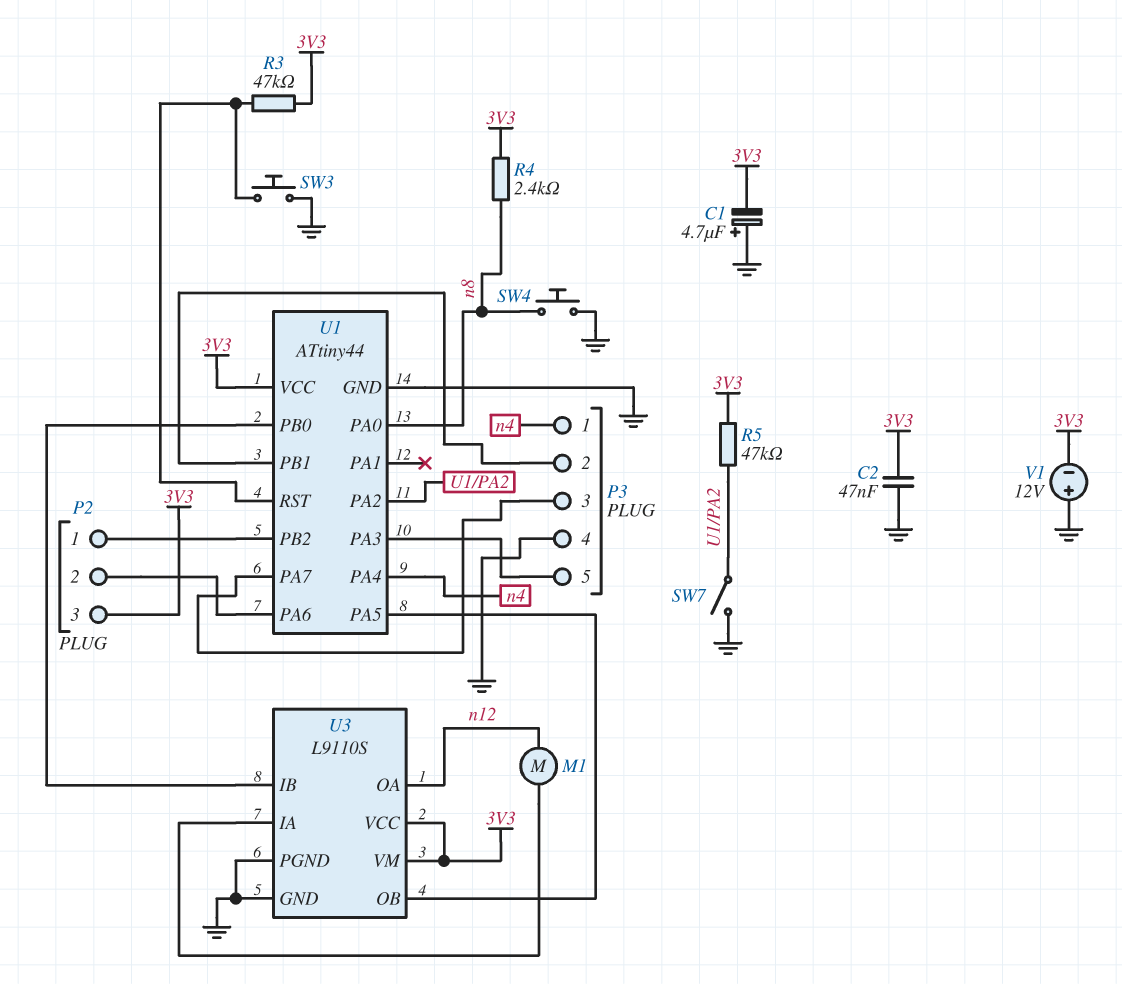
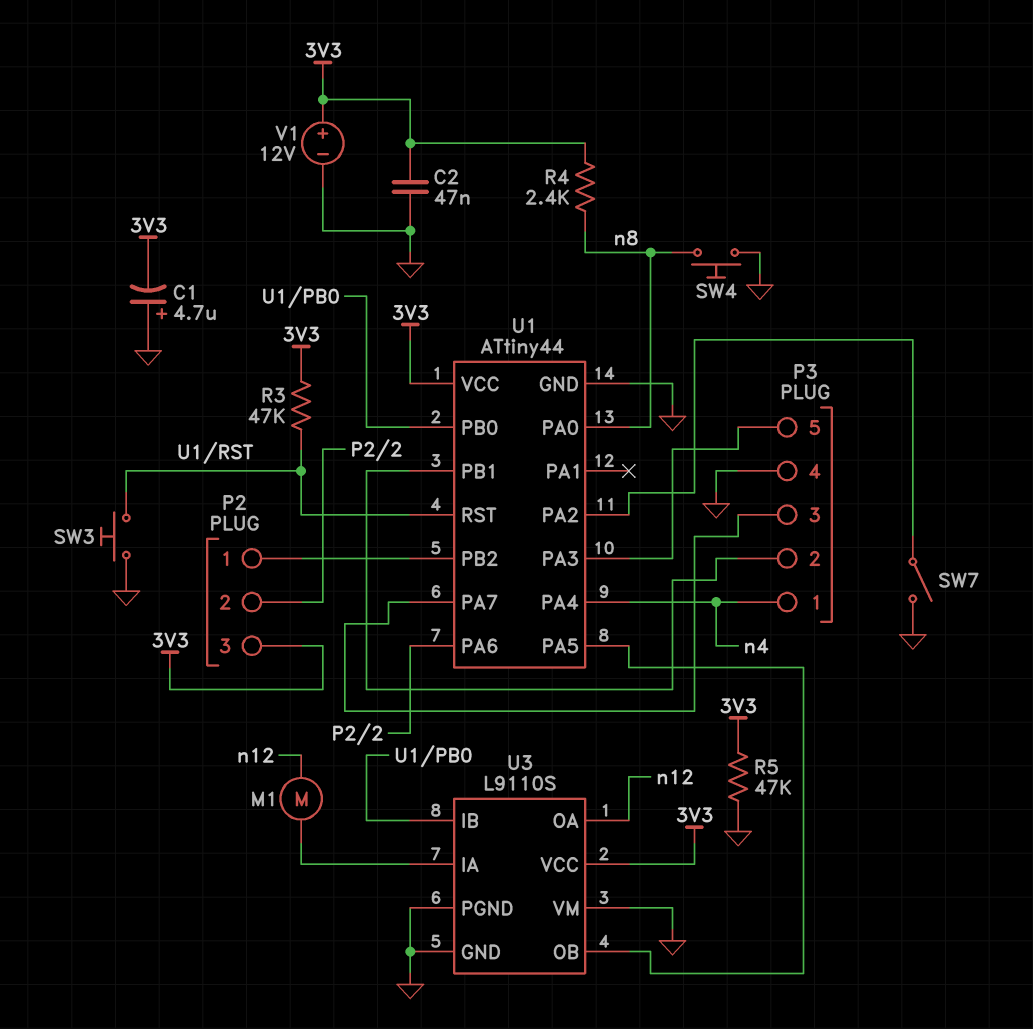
R5: 47k (3V3, U1/PA2) -> 47k (3V3, GND)
U3 pin VM: 3V3 -> GND
V1: 12V (plus GND, minus 3V3) -> 12V (plus 3V3, minus GND)

